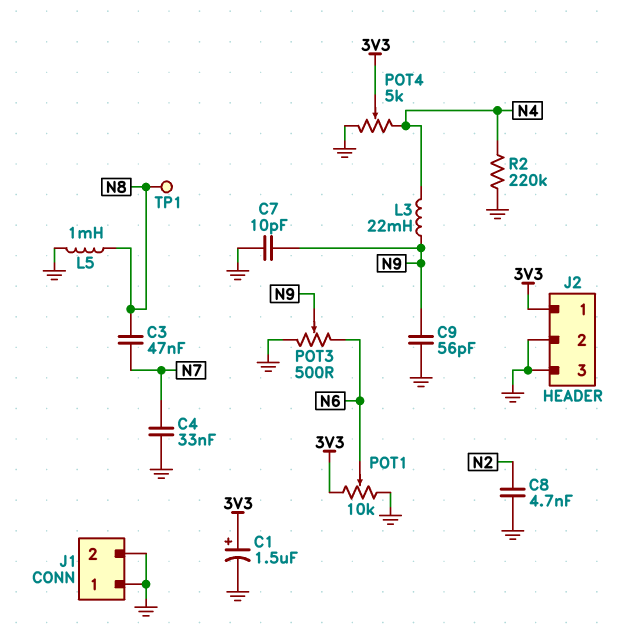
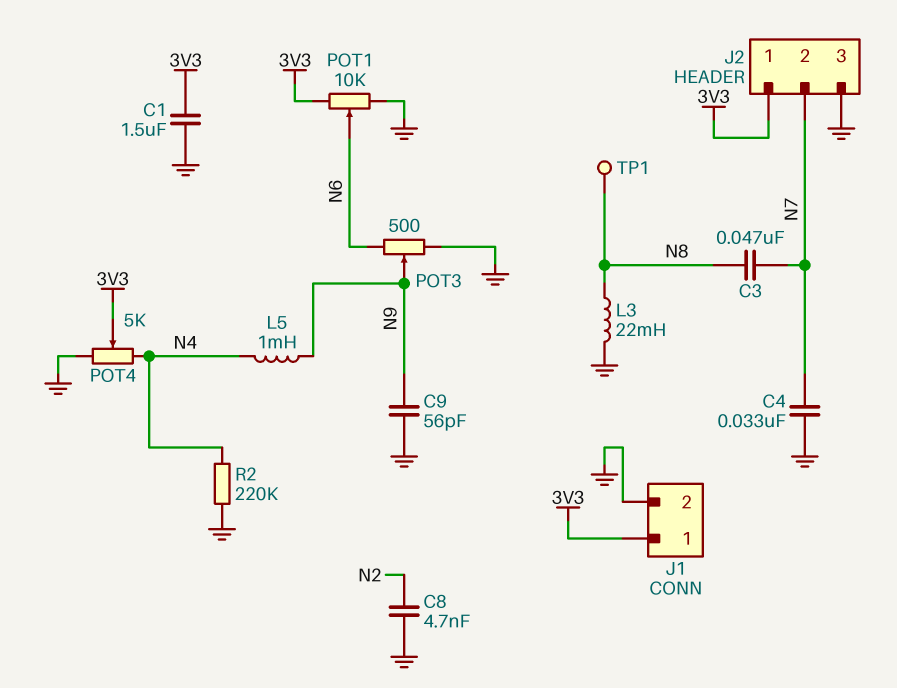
C1: 1.5uF (plus 3V3, minus GND) -> 1.5uF (3V3, GND)
C7: 10pF (GND, N9) -> none
J1 pin 1: GND -> 3V3
J2 pin 2: GND -> N7
L3: 22mH (N4, N9) -> 22mH (GND, N8)
L5: 1mH (GND, N8) -> 1mH (N4, N9)

